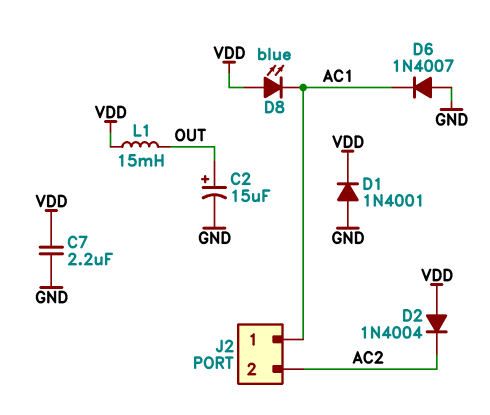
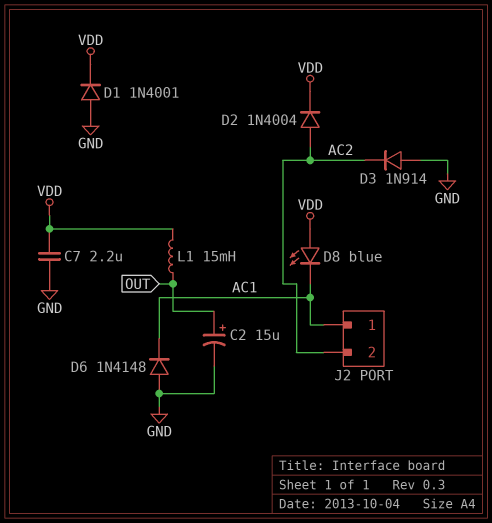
D2: diode 1N4004 (A VDD, K AC2) -> diode 1N4004 (A AC2, K VDD)
D3: none -> diode 1N914 (A GND, K AC2)
D6: diode 1N4007 (A GND, K AC1) -> diode 1N4148 (A GND, K AC1)

